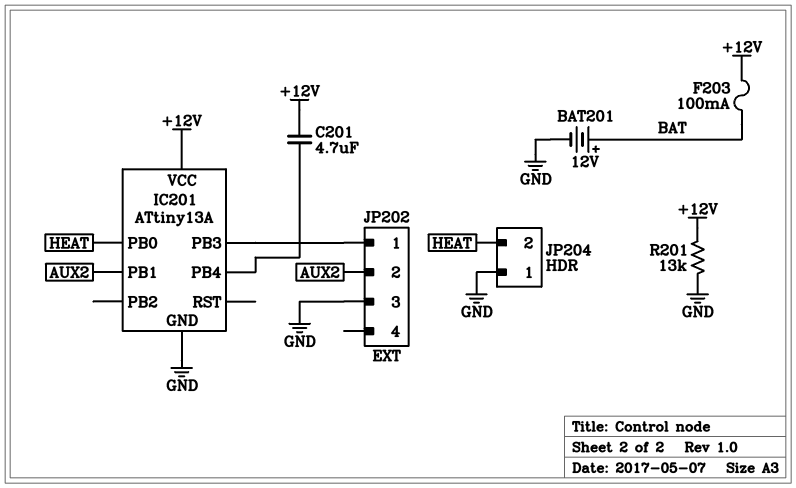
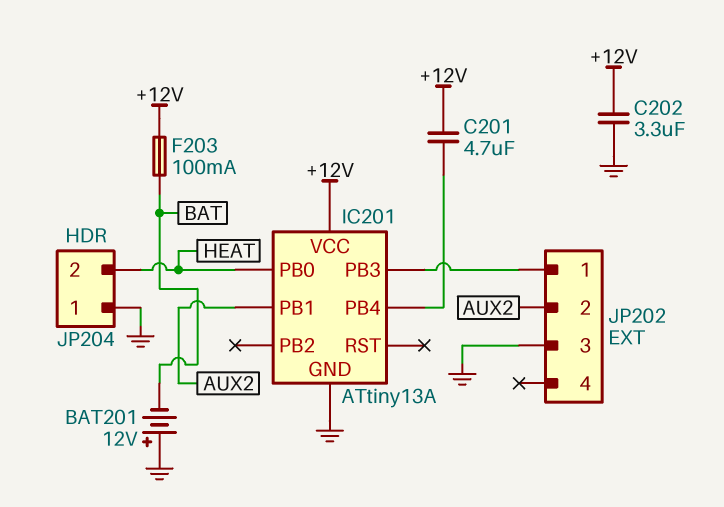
BAT201: 12V (plus BAT, minus GND) -> 12V (plus GND, minus BAT)
C202: none -> 3.3uF (+12V, GND)
R201: 13k (+12V, GND) -> none

